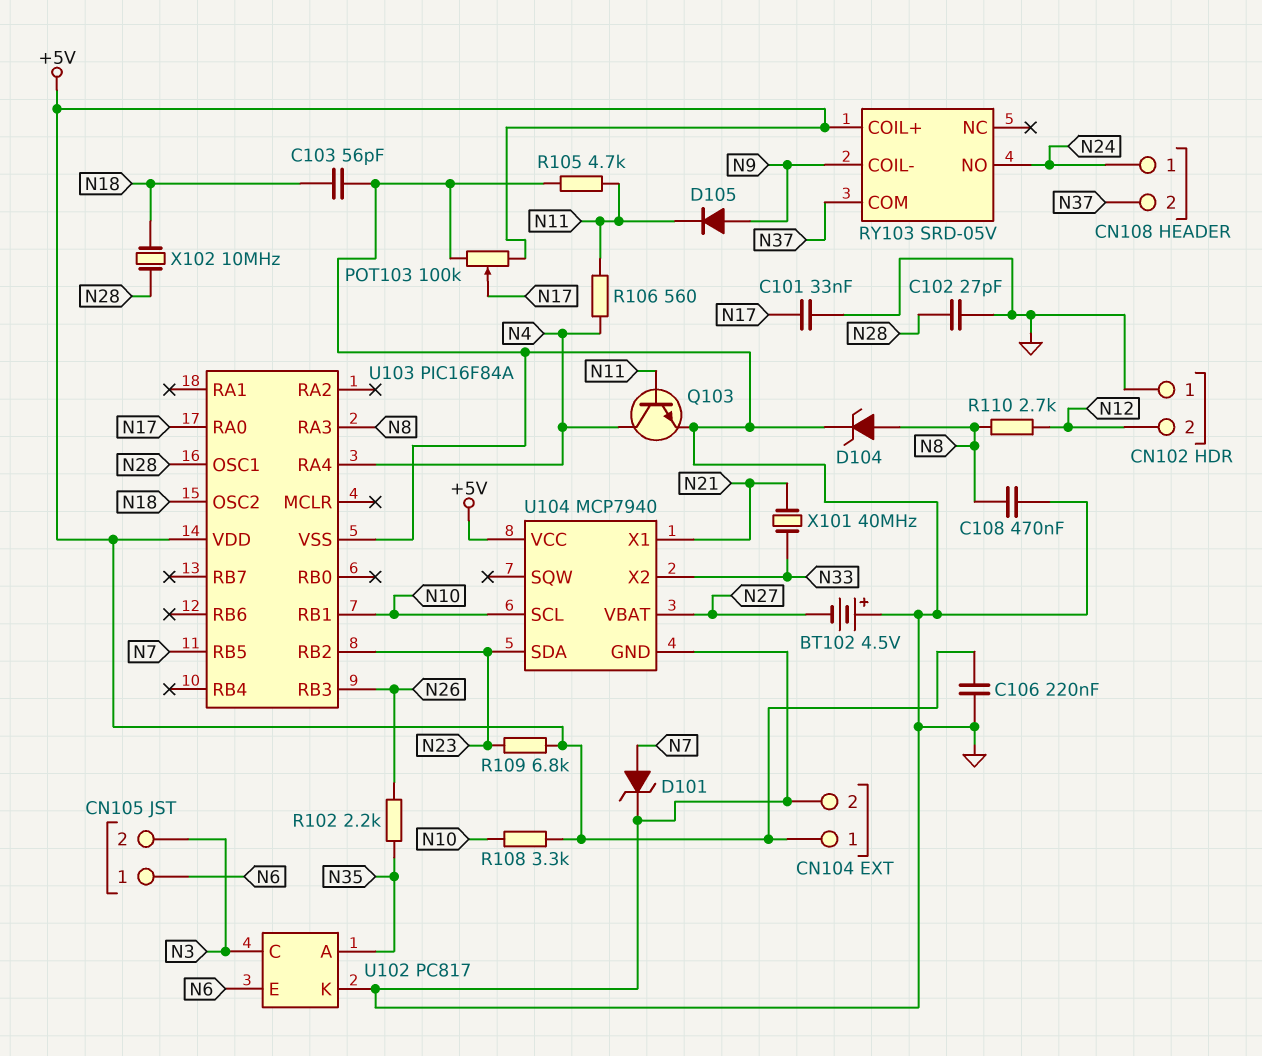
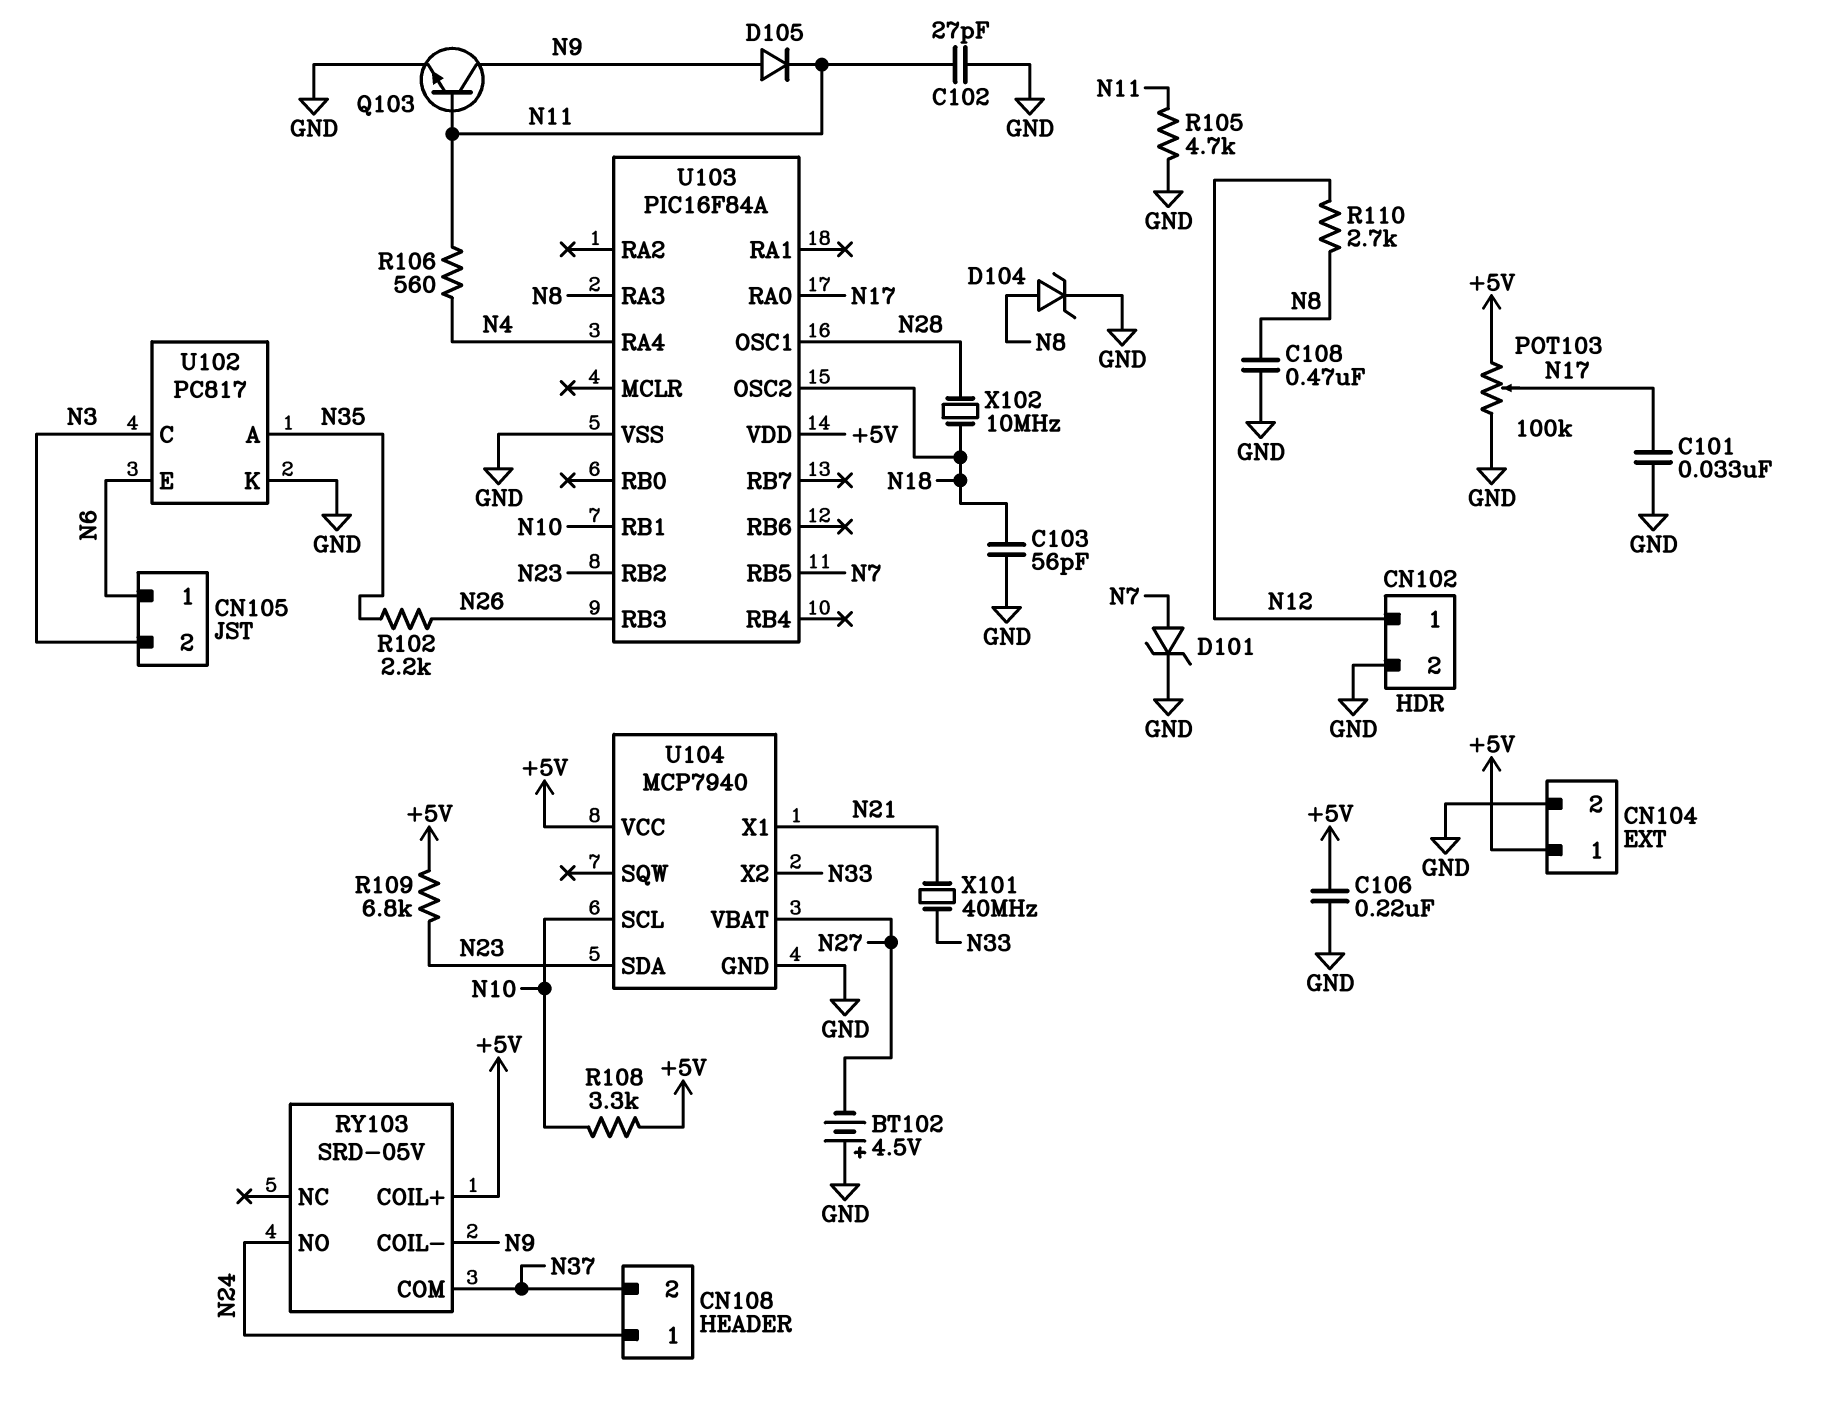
C102: 27pF (GND, N28) -> 27pF (GND, N11)
CN102 pin 1: GND -> N12
CN102 pin 2: N12 -> GND
Q103: NPN (B N11, C N4, E GND) -> NPN (B N11, C N9, E GND)

